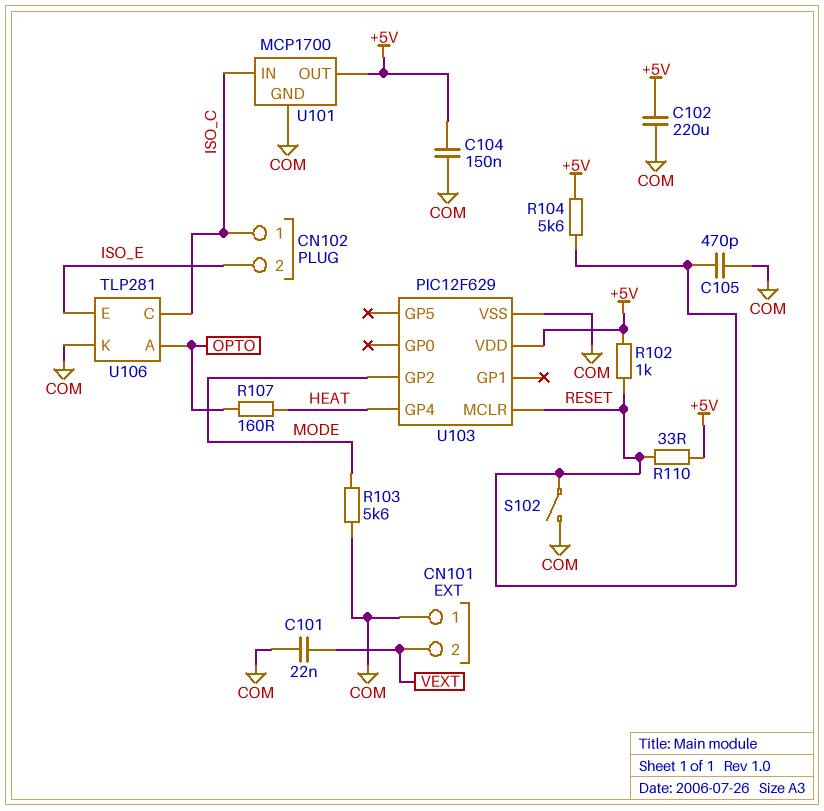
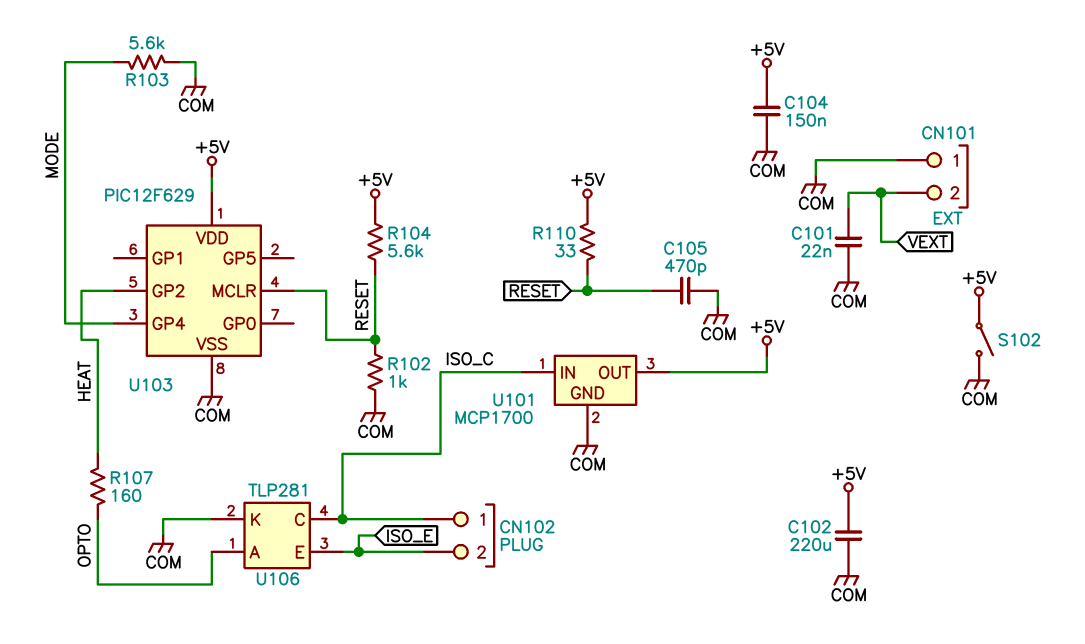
R102: 1k (+5V, RESET) -> 1k (COM, RESET)
S102: switch (COM, RESET) -> switch (+5V, COM)
U103 pin GP2: MODE -> HEAT
U103 pin GP4: HEAT -> MODE

